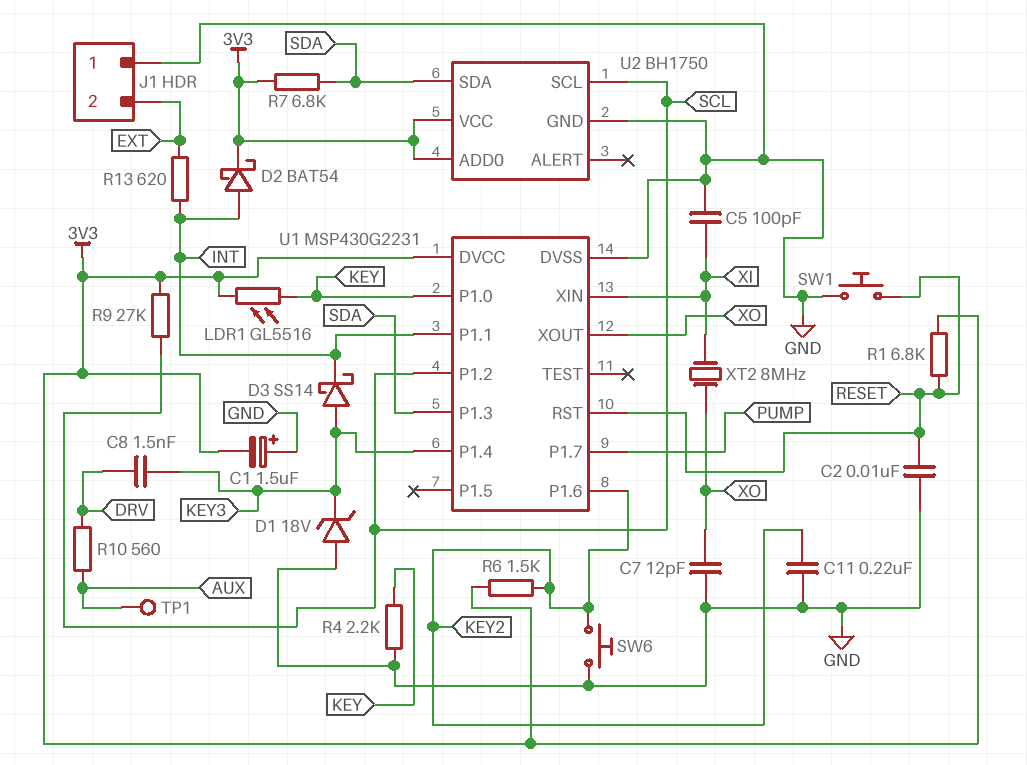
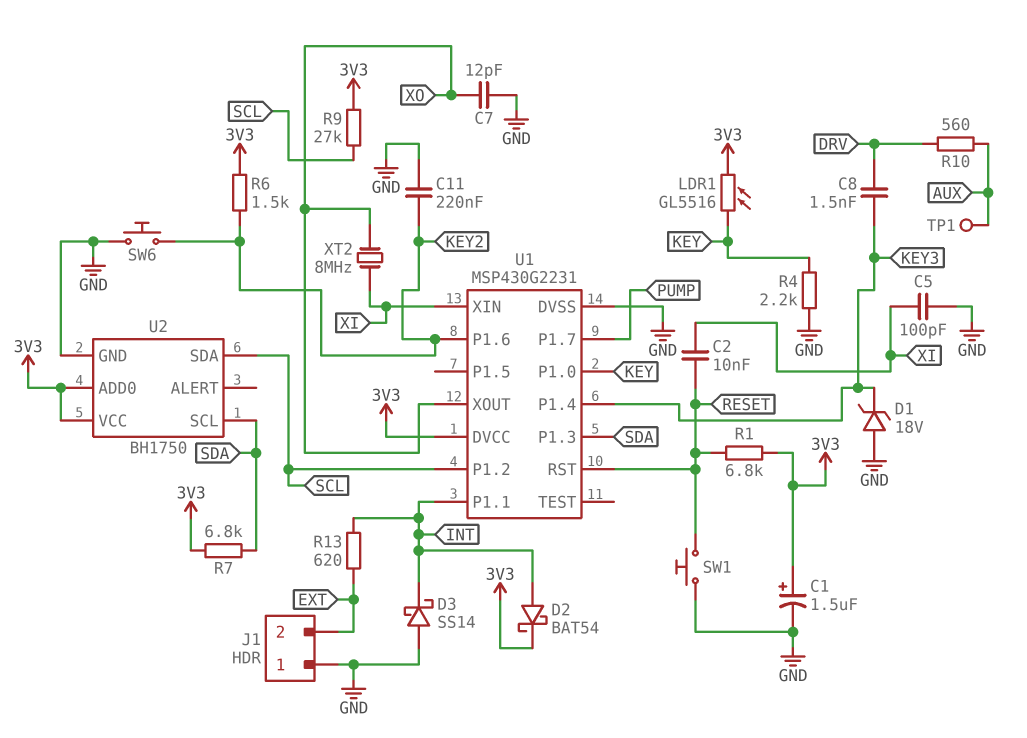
C1: 1.5uF (plus GND, minus 3V3) -> 1.5uF (plus 3V3, minus GND)
C2: 10nF (GND, RESET) -> 10nF (RESET, XI)
D3: schottky SS14 (A KEY3, K INT) -> schottky SS14 (A GND, K INT)
U2 pin SCL: SCL -> SDA
U2 pin SDA: SDA -> SCL

